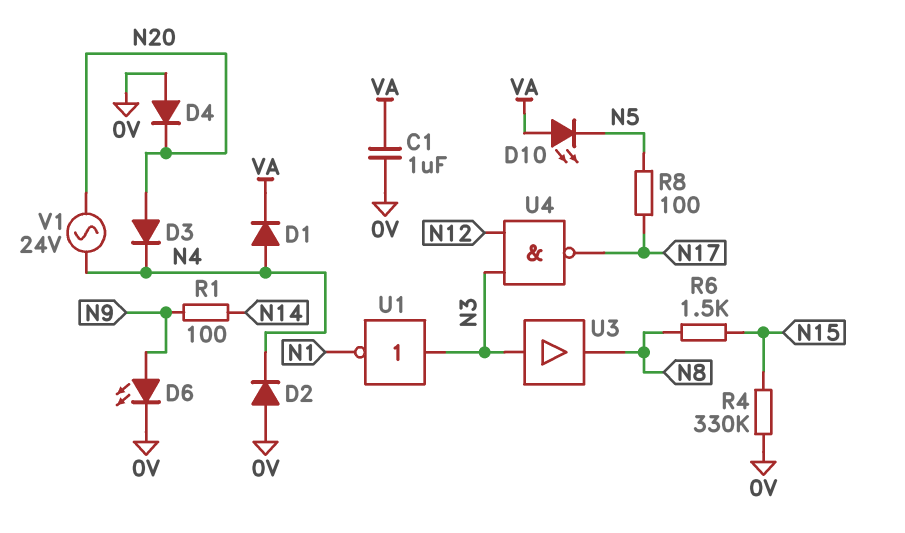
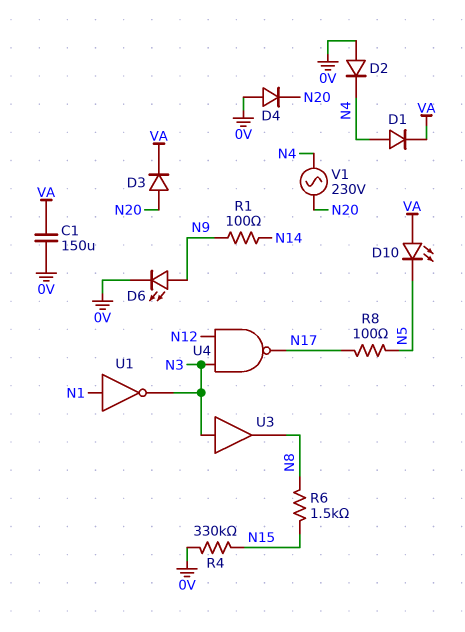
C1: 1uF (0V, VA) -> 150uF (0V, VA)
D3: diode (A N20, K N4) -> diode (A N20, K VA)
U1: NOT (in N3, out N1) -> NOT (in N1, out N3)
V1: AC 24V (N4, N20) -> AC 230V (N4, N20)

